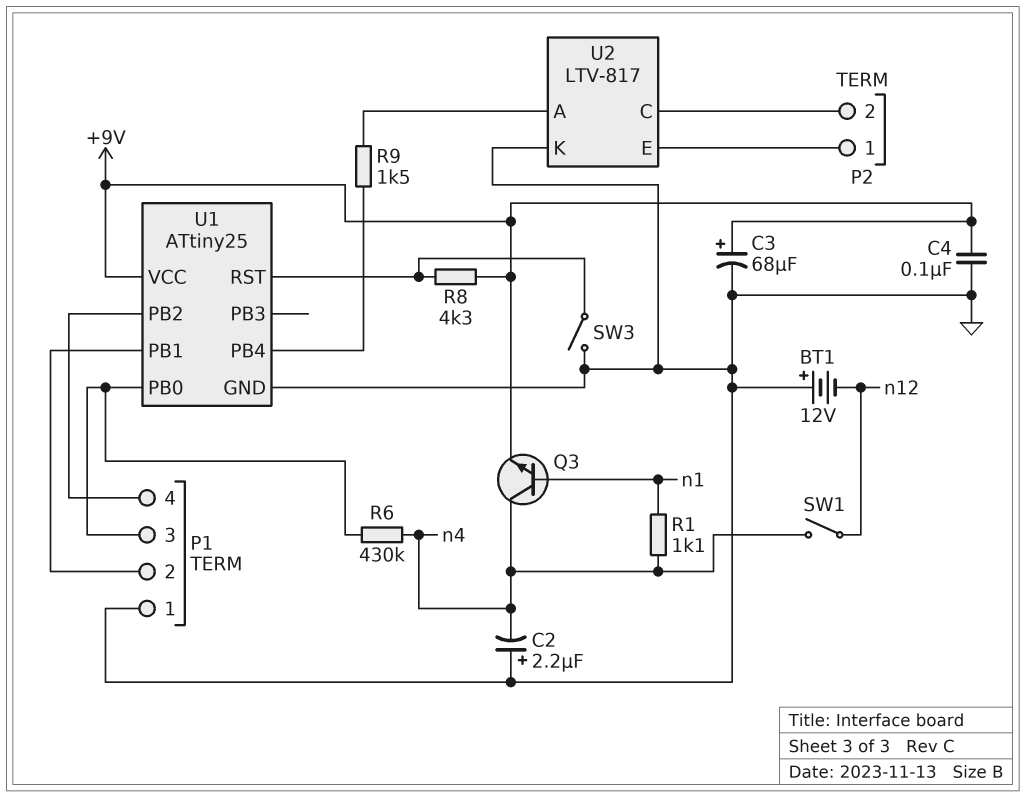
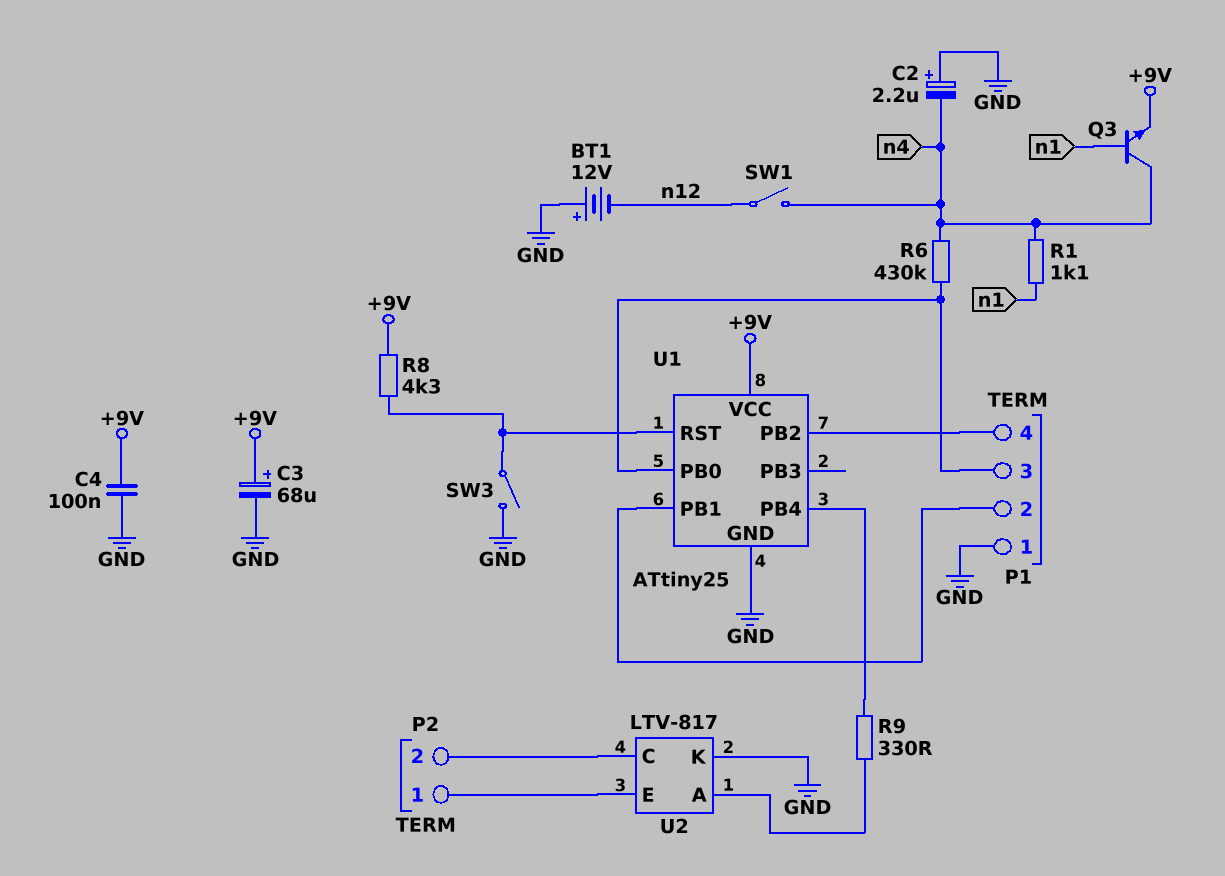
R9: 1.5k (U1/PB4, U2/A) -> 330 (U1/PB4, U2/A)

